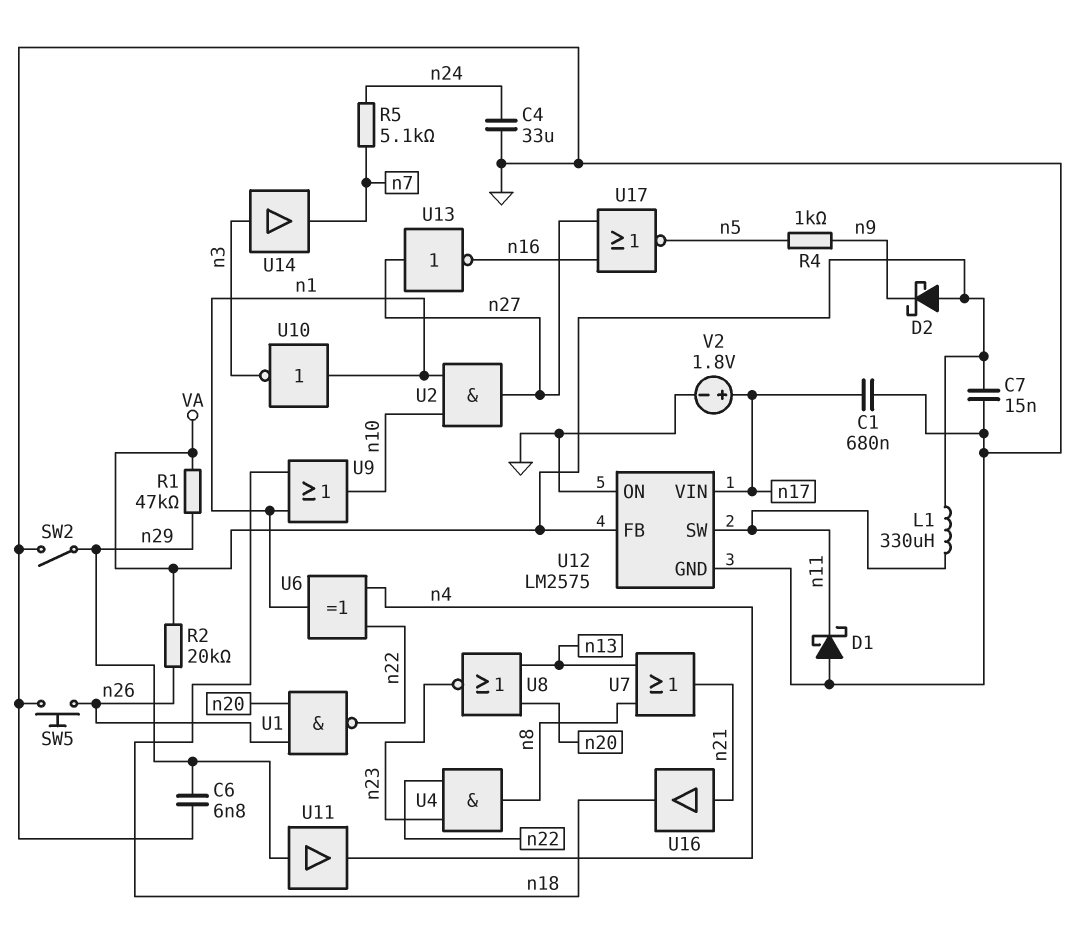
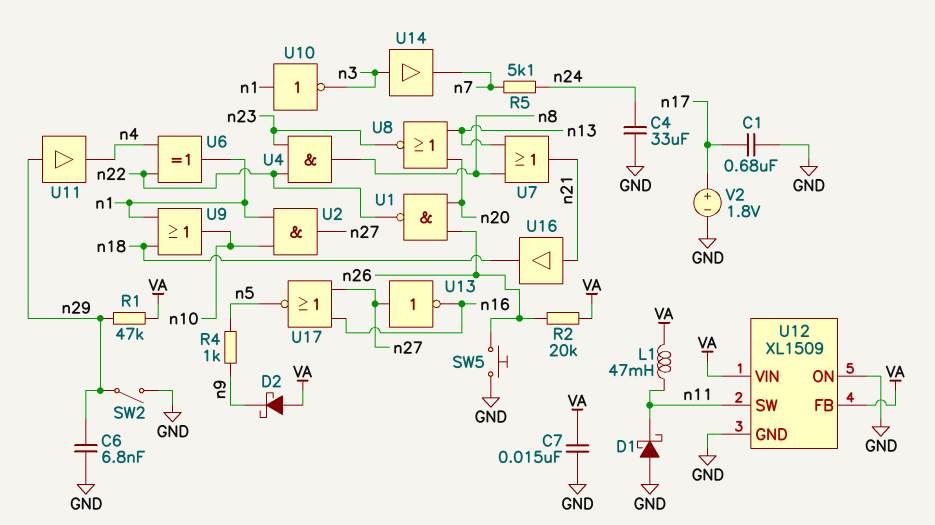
L1: 330uH (VA, n11) -> 47mH (VA, n11)
U12: LM2575 -> XL1509
U12 pin VIN: n17 -> VA

